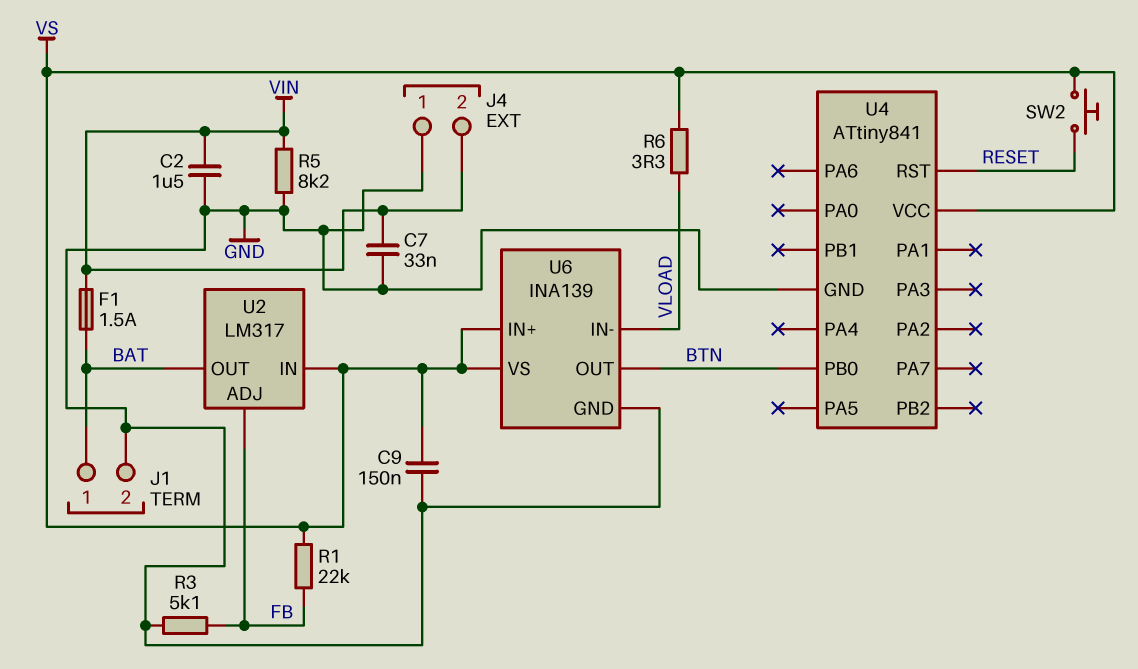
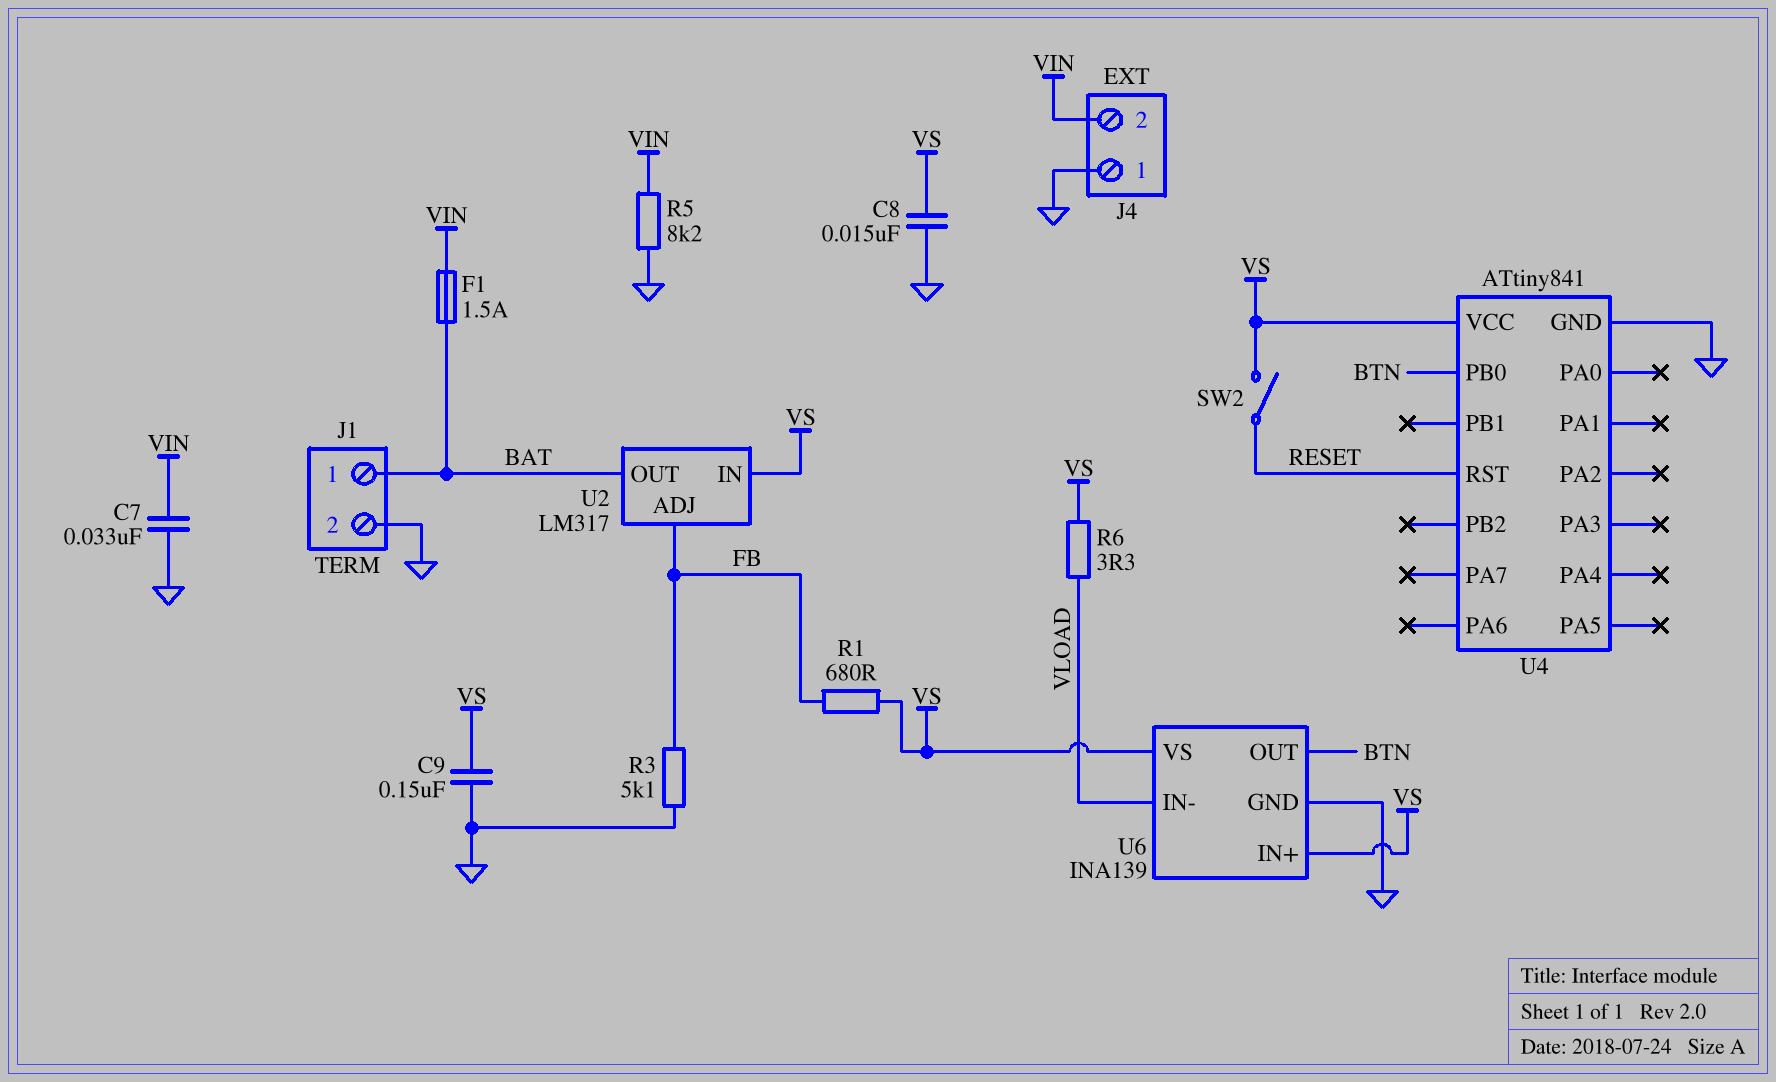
C2: 1.5uF (GND, VIN) -> none
C8: none -> 15nF (GND, VS)
R1: 22k (FB, VS) -> 680 (FB, VS)
SW2: button (RESET, VS) -> switch (RESET, VS)

